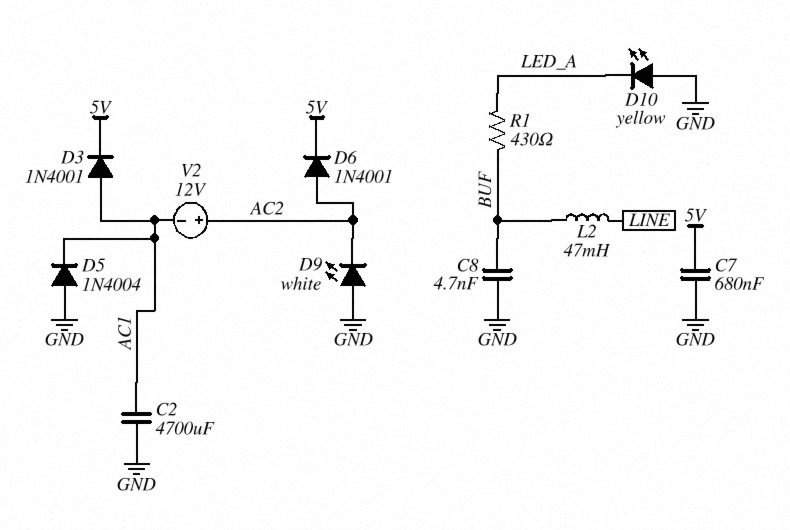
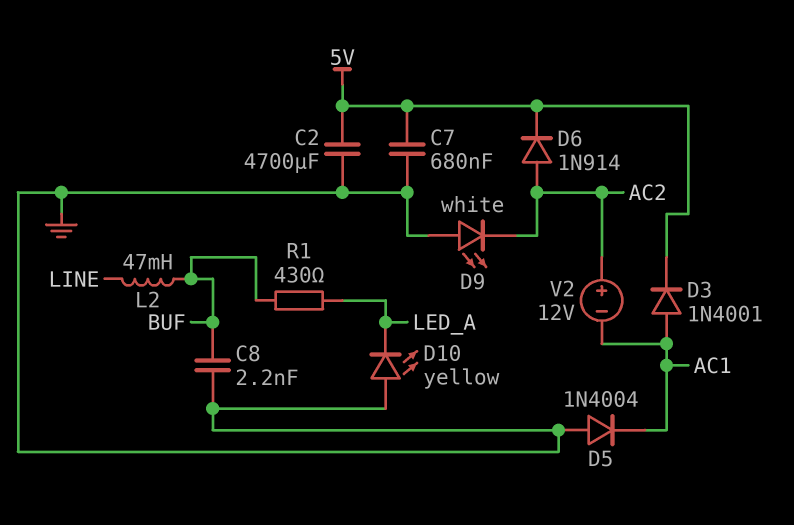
C2: 4700uF (AC1, GND) -> 4700uF (5V, GND)
C8: 4.7nF (BUF, GND) -> 2.2nF (BUF, GND)
D6: diode 1N4001 (A AC2, K 5V) -> diode 1N914 (A AC2, K 5V)

